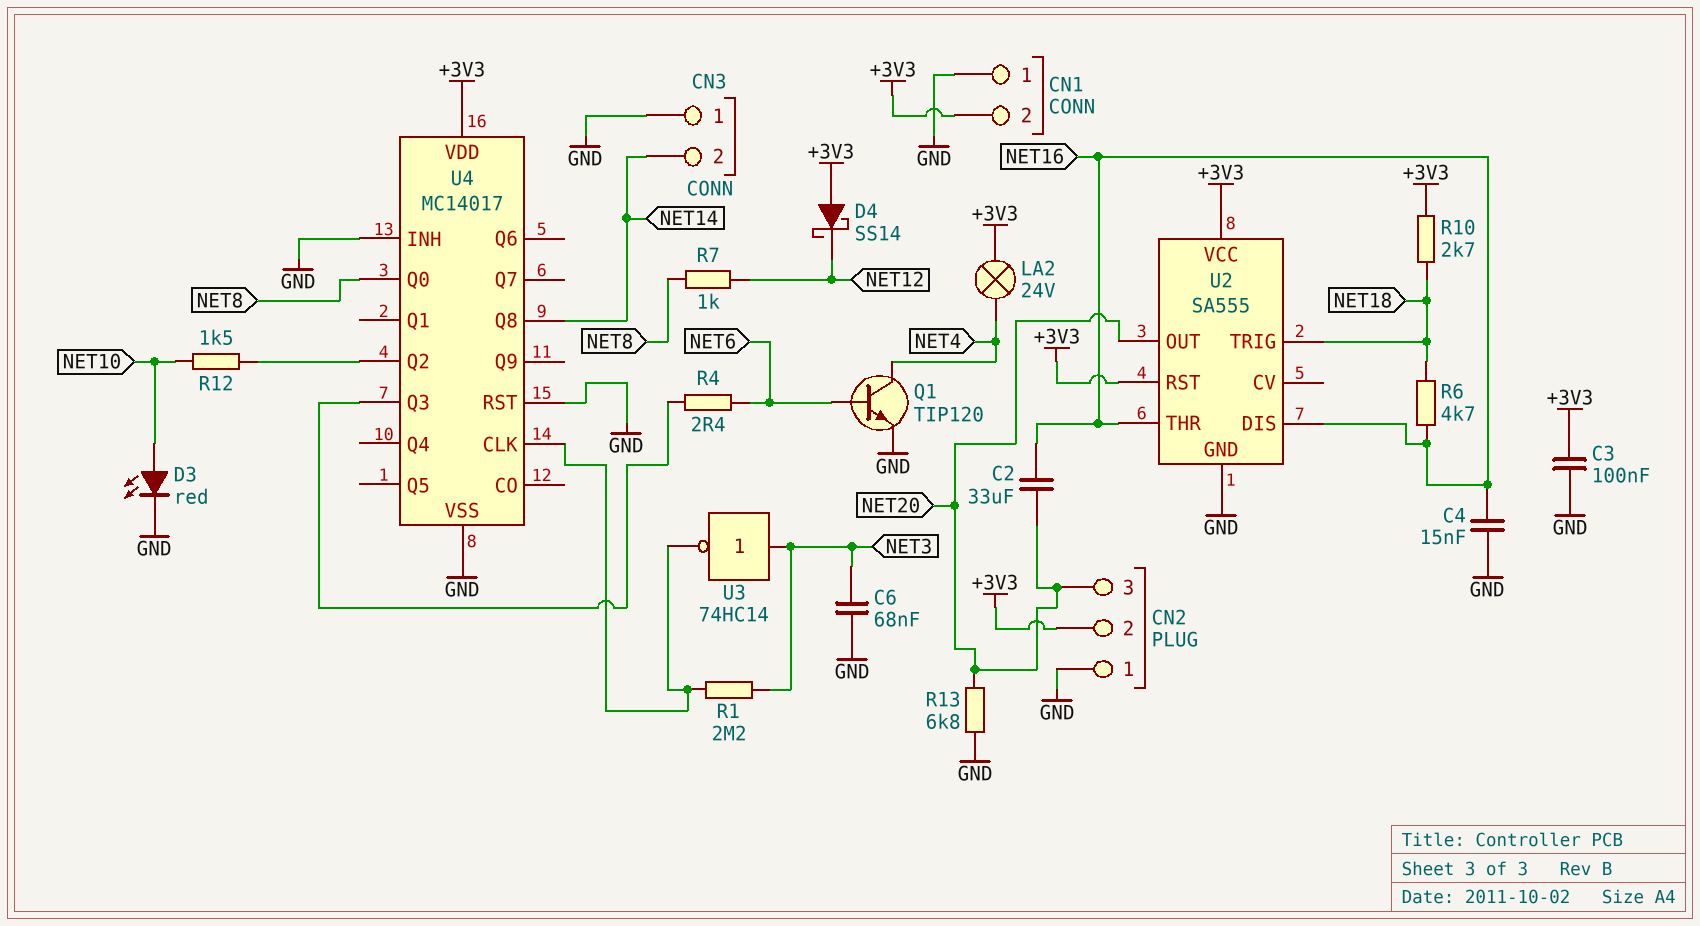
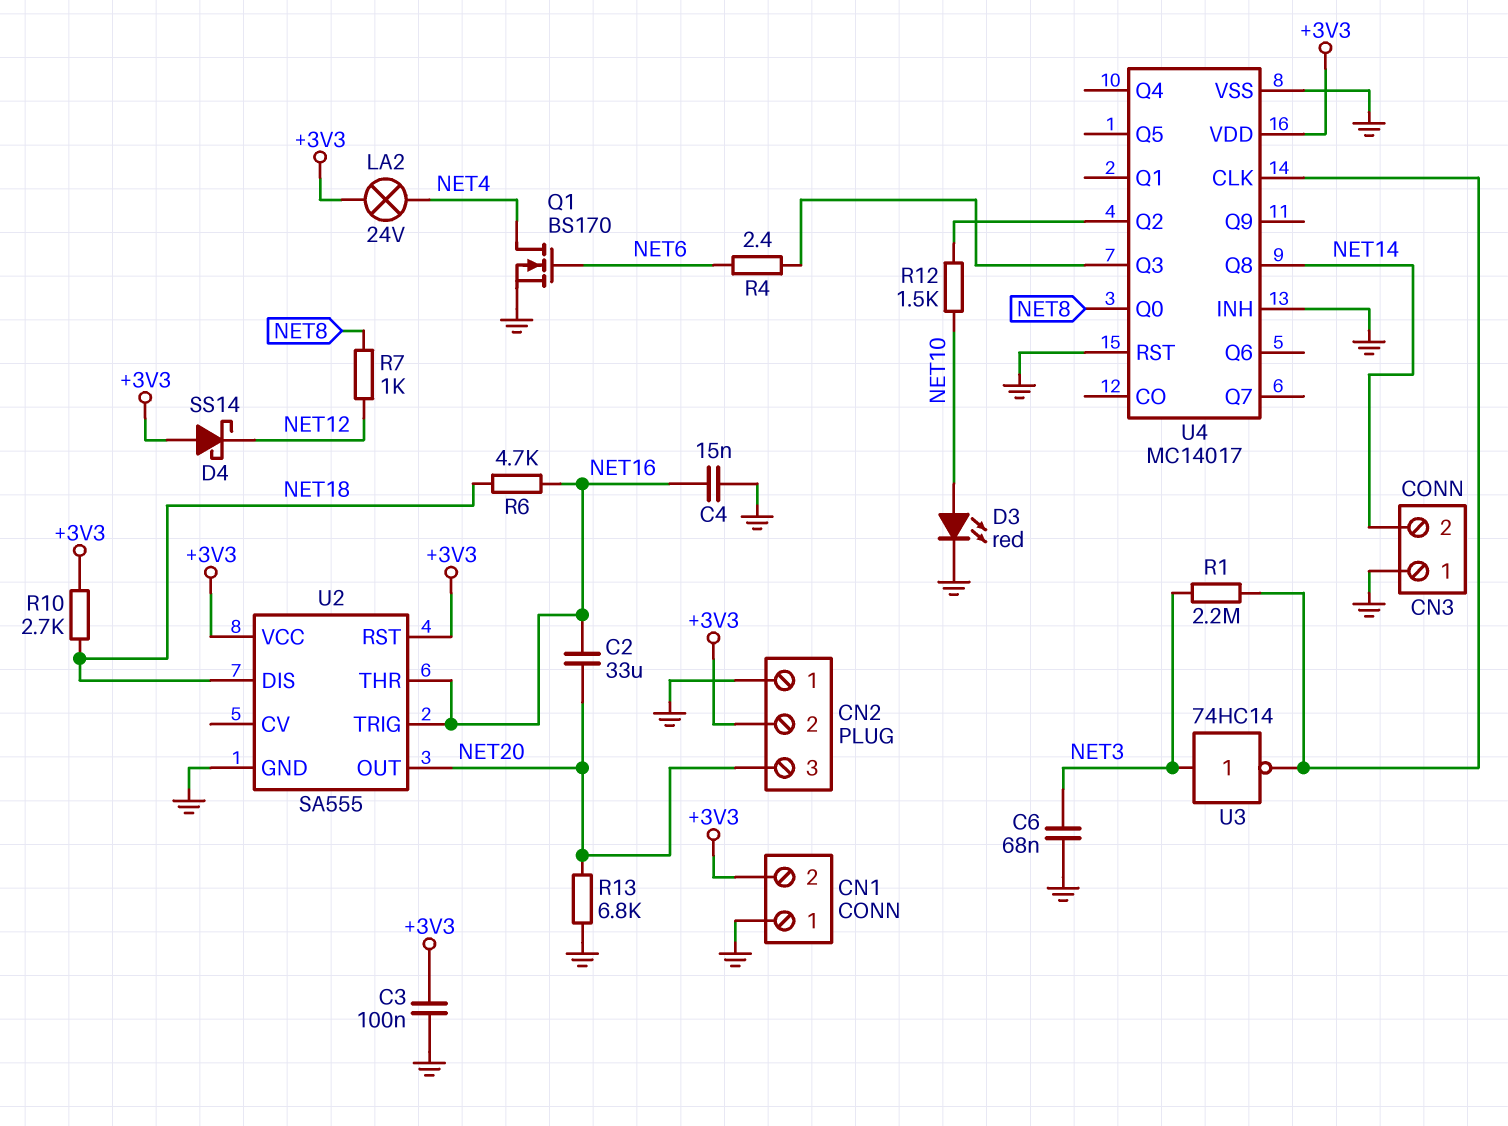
Q1: NPN TIP120 (B NET6, C NET4, E GND) -> NMOS BS170 (G NET6, D NET4, S GND)
U2 pin DIS: NET16 -> NET18
U2 pin TRIG: NET18 -> NET16

